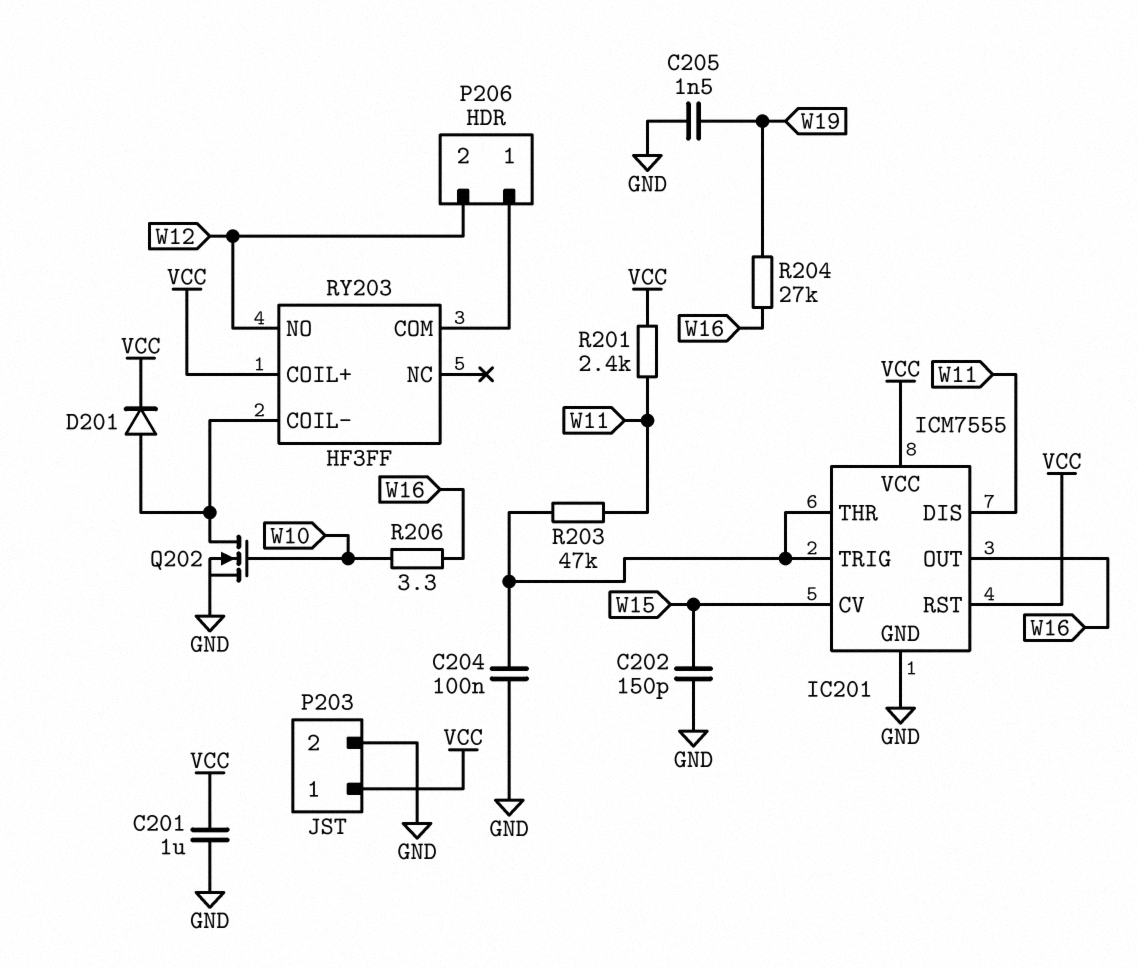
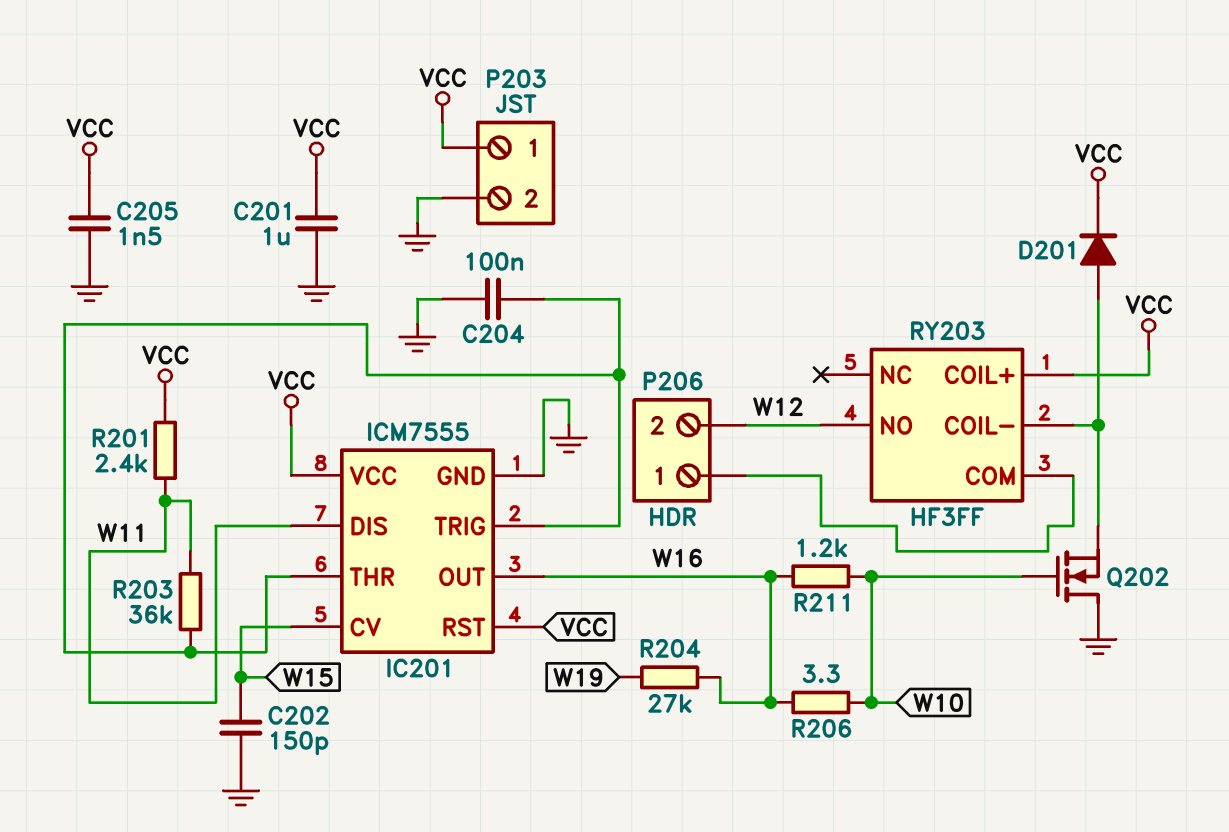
C205: 1.5nF (GND, W19) -> 1.5nF (GND, VCC)
Q202: NMOS (G W10, D RY203/COIL-, S GND) -> NMOS (G W10, D GND, S RY203/COIL-)
R203: 47k (IC201/THR, W11) -> 36k (IC201/THR, W11)
R211: none -> 1.2k (W10, W16)

